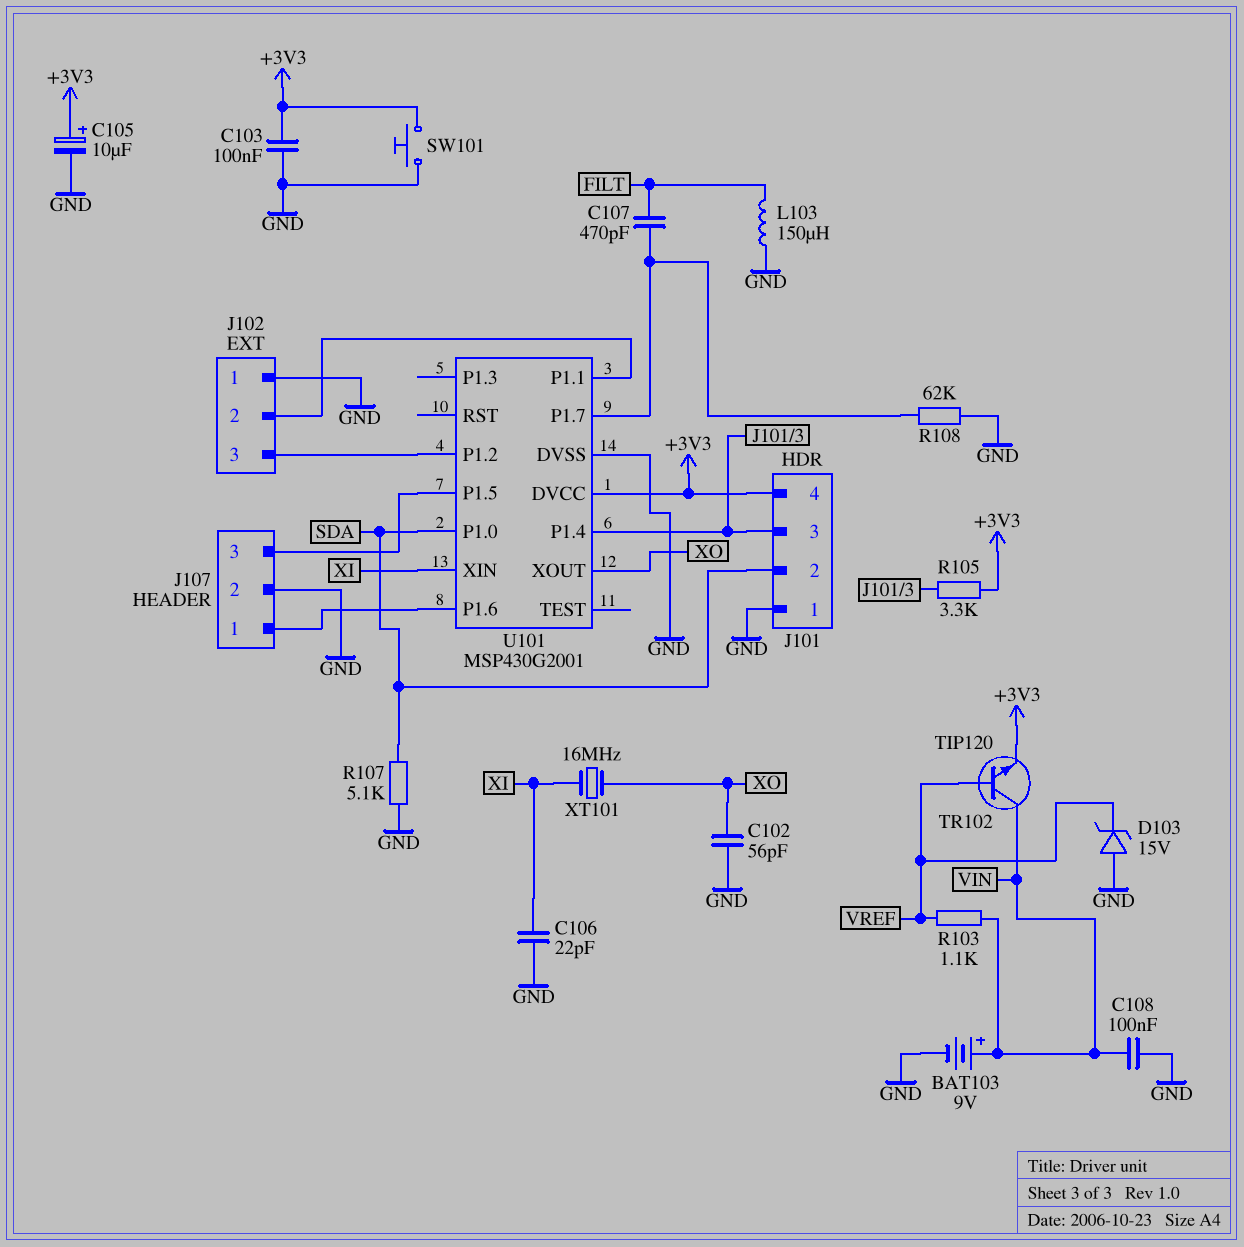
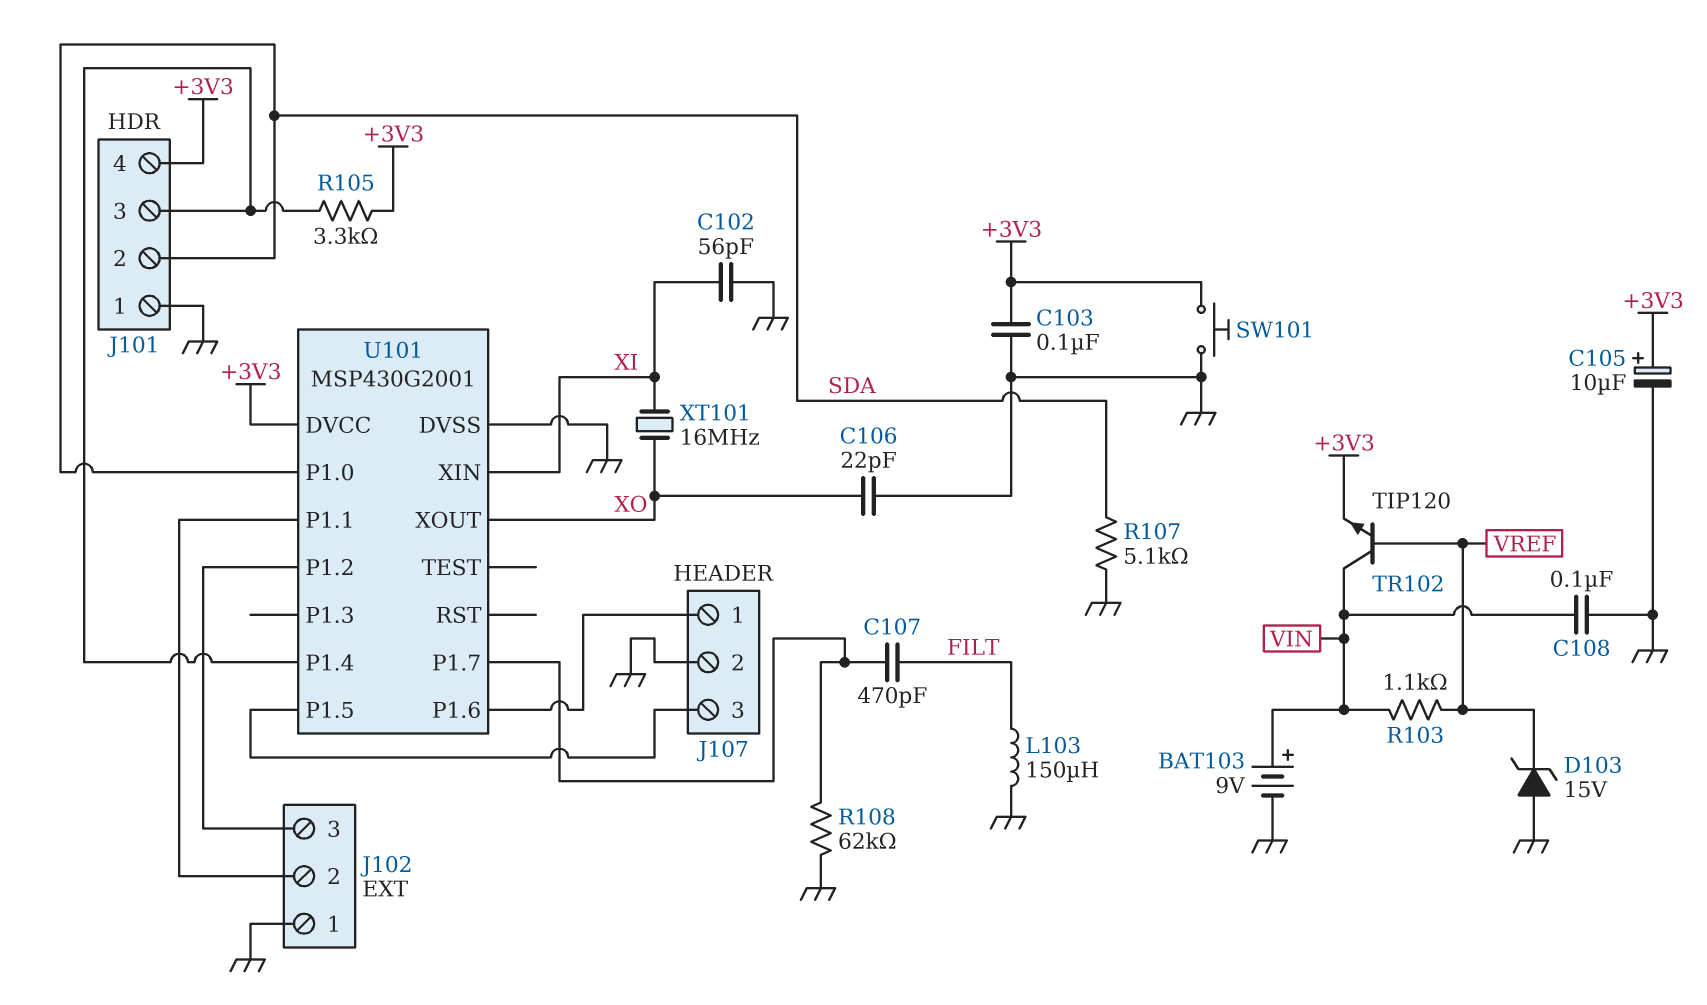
C102: 56pF (GND, XO) -> 56pF (GND, XI)
C106: 22pF (GND, XI) -> 22pF (GND, XO)

